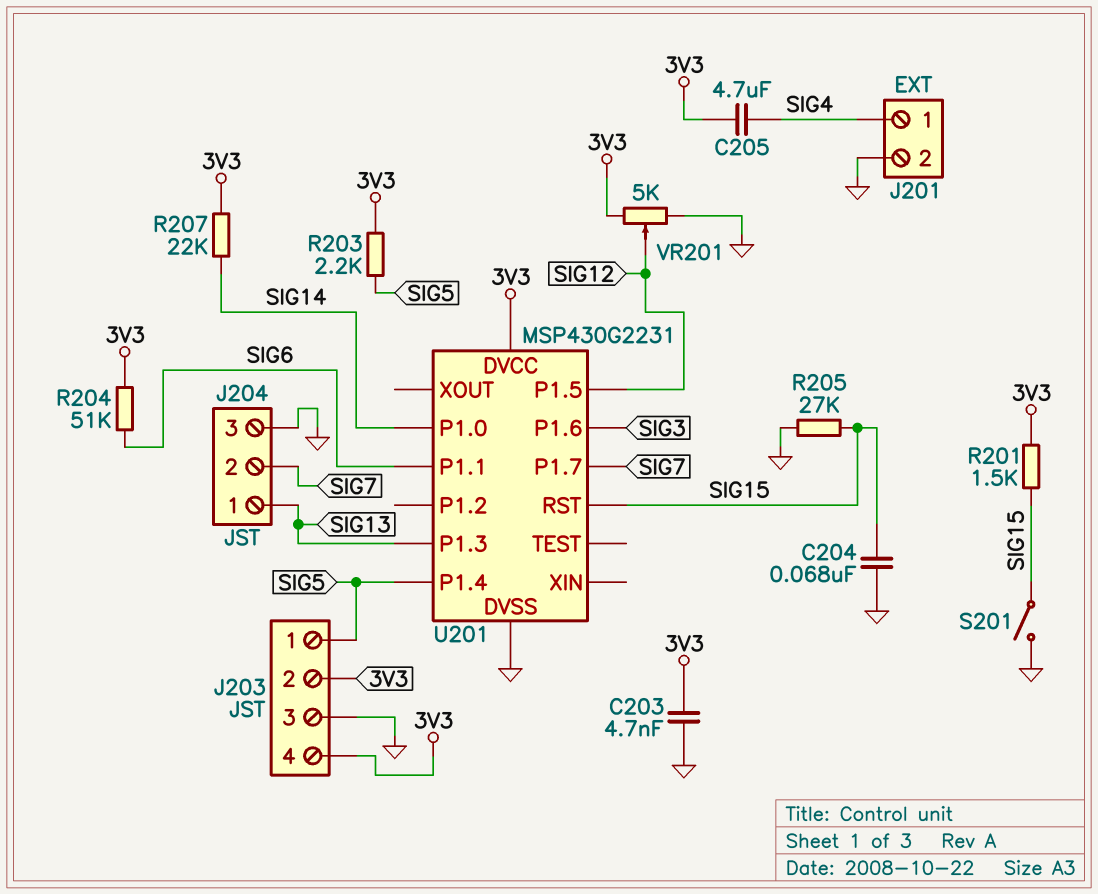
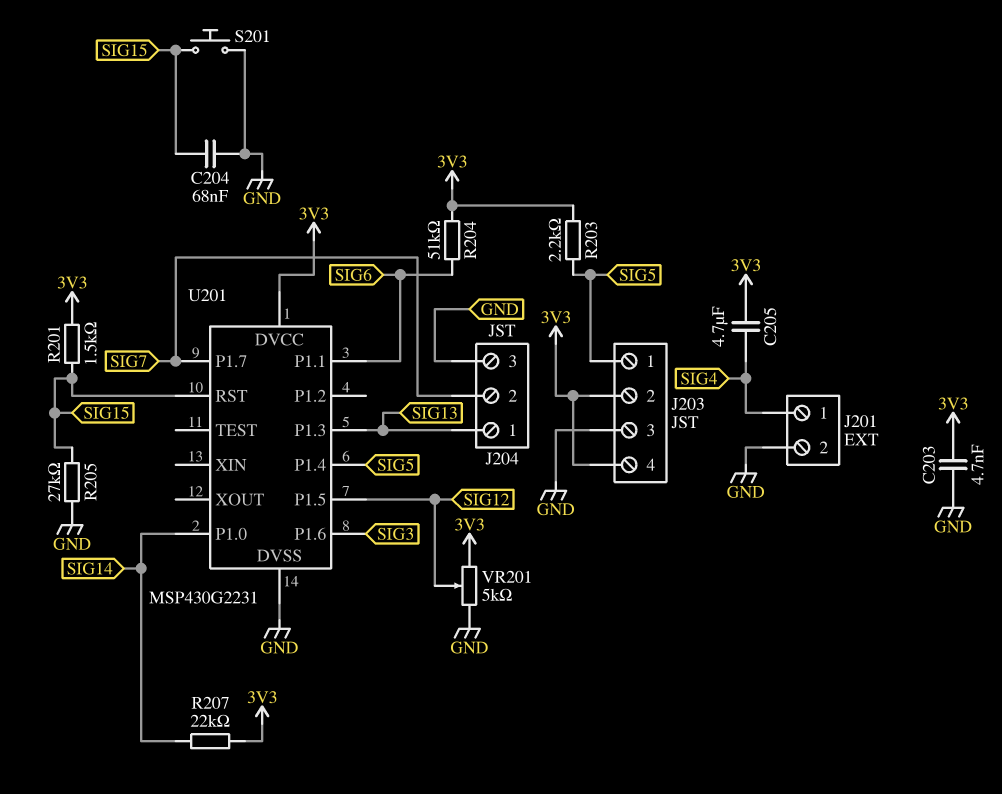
S201: switch (GND, SIG15) -> button (GND, SIG15)

